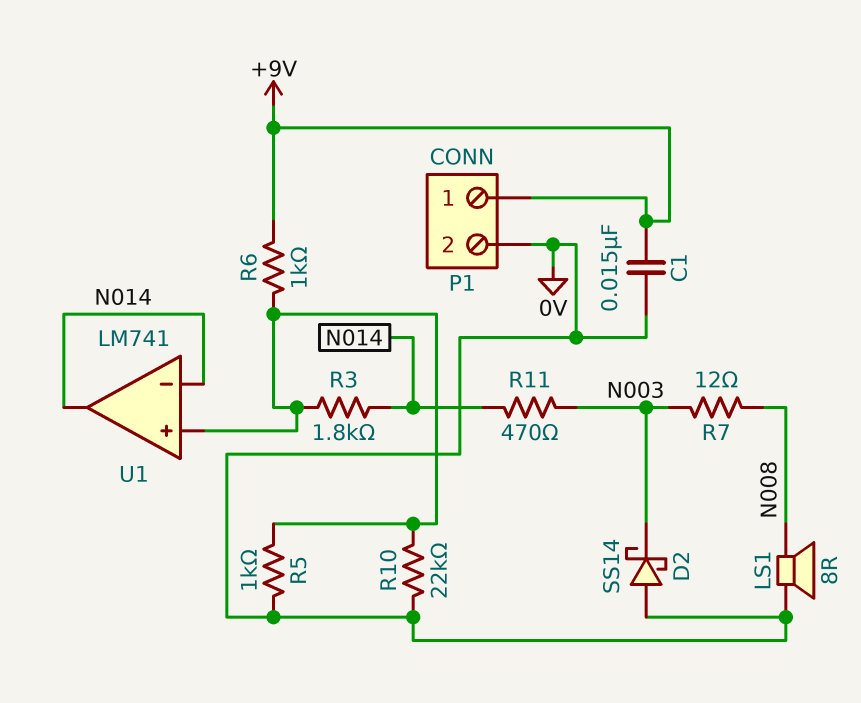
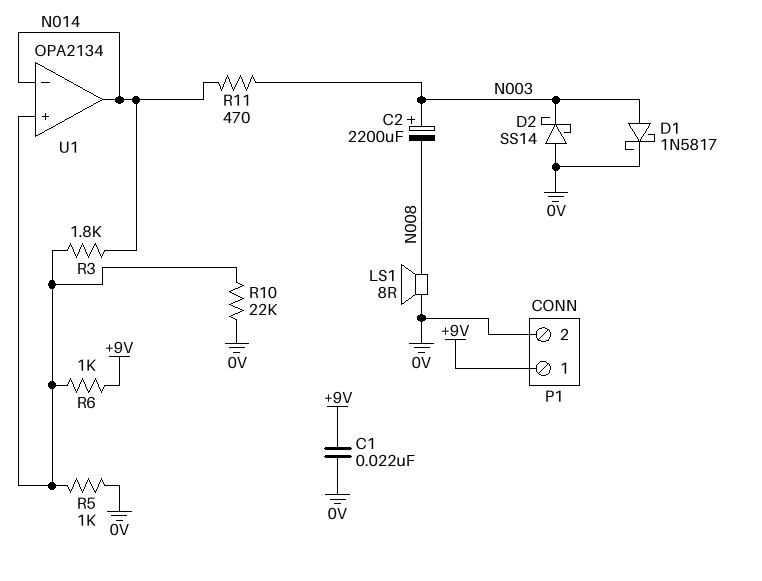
C1: 15nF (+9V, 0V) -> 22nF (+9V, 0V)
C2: none -> 2200uF (plus N003, minus N008)
D1: none -> schottky 1N5817 (A N003, K 0V)
R7: 12 (N003, N008) -> none
U1: LM741 -> OPA2134

